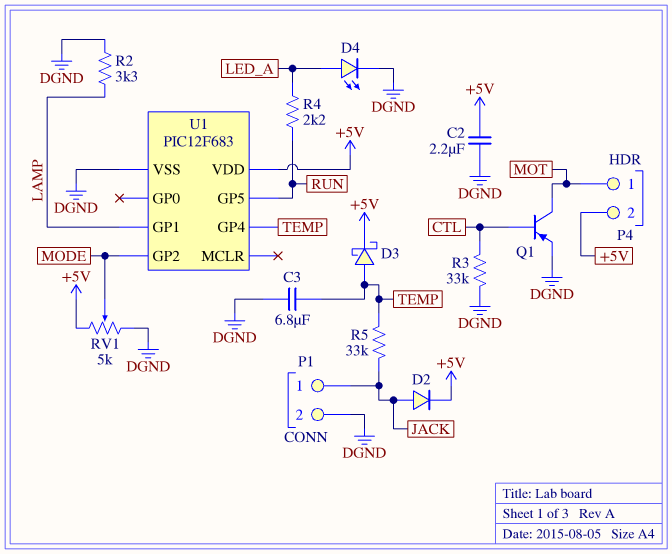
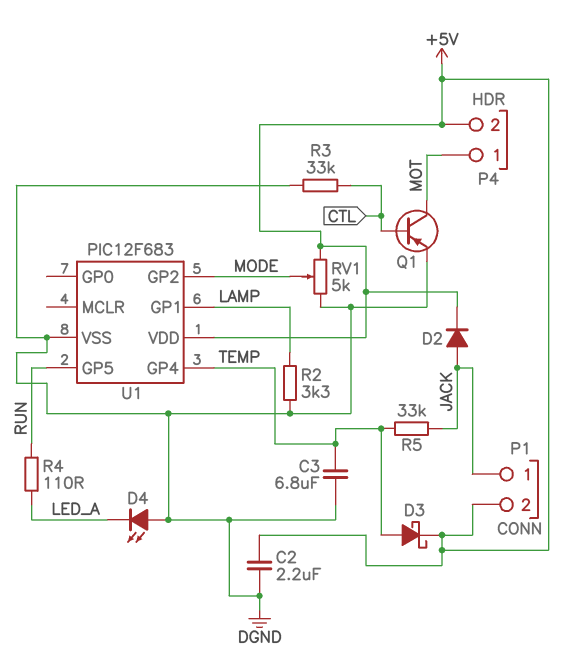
D4: LED (A LED_A, K DGND) -> LED (A DGND, K LED_A)
P1 pin 2: DGND -> +5V
R4: 2.2k (LED_A, RUN) -> 110 (LED_A, RUN)

